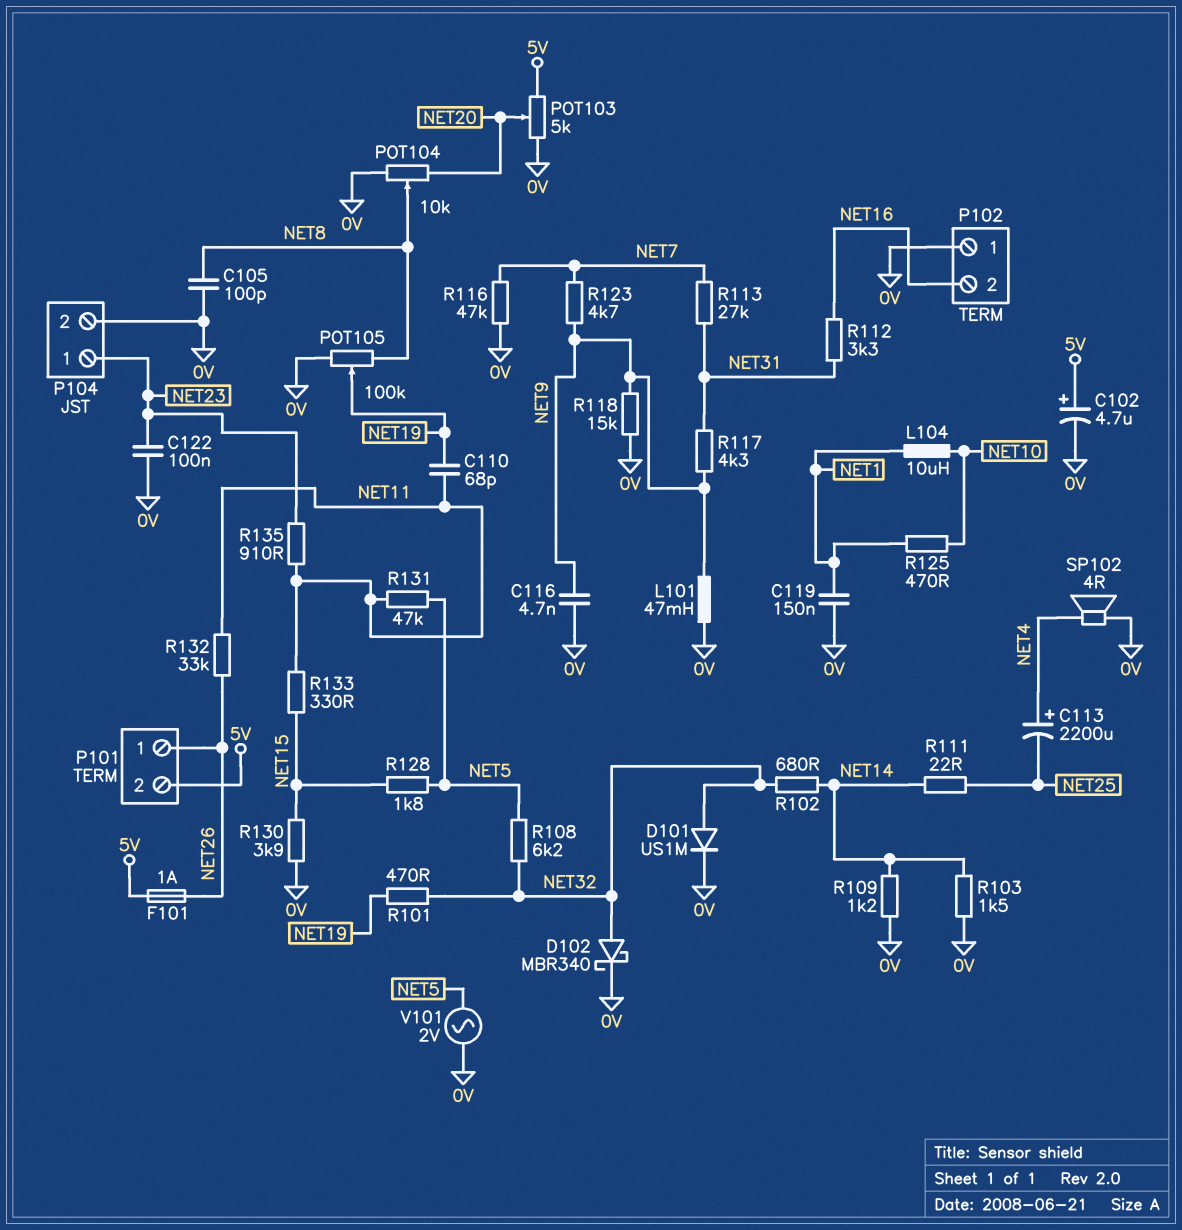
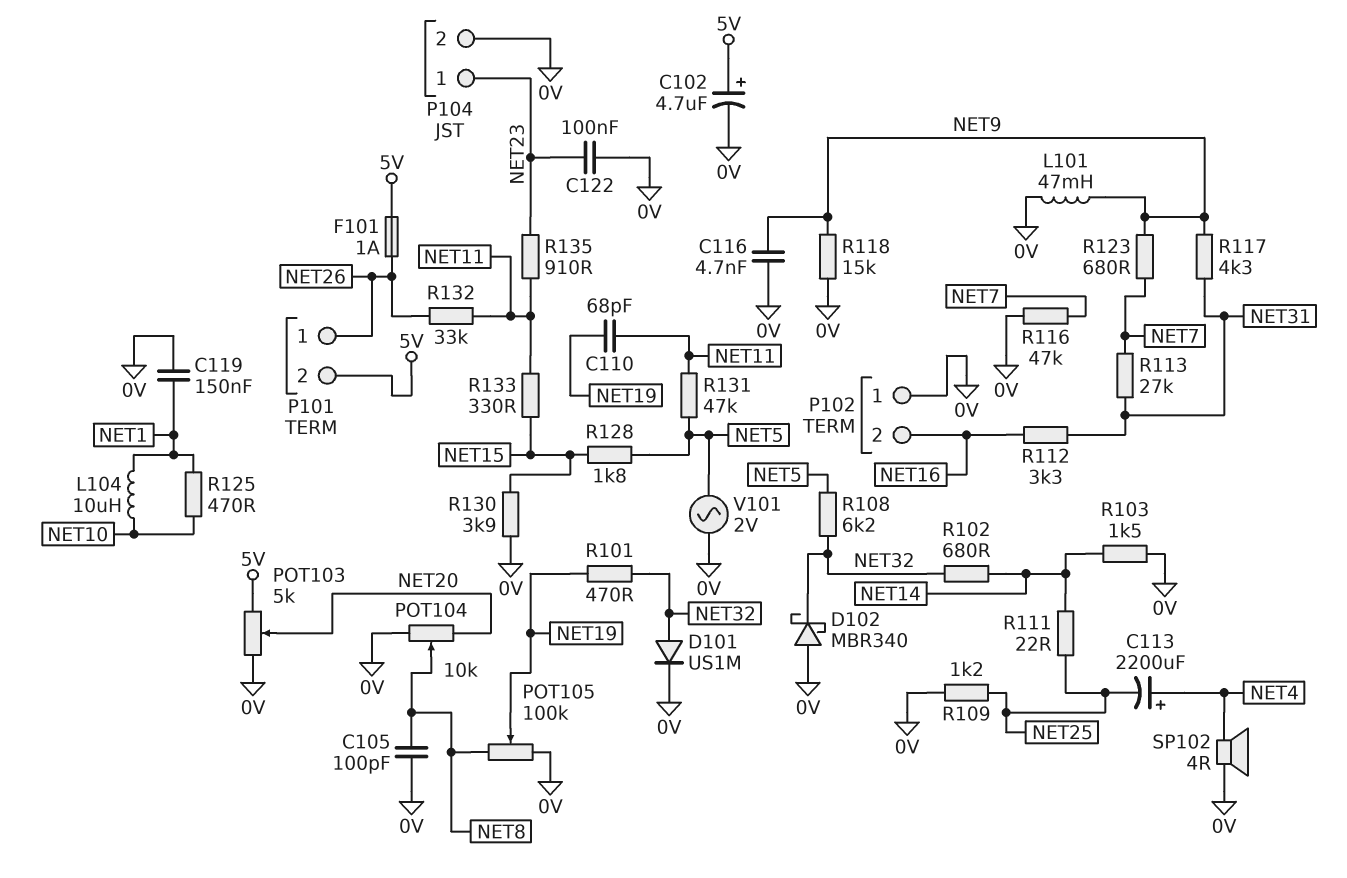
D102: schottky MBR340 (A NET32, K 0V) -> schottky MBR340 (A 0V, K NET32)
R109: 1.2k (0V, NET14) -> 1.2k (0V, NET25)
R123: 4.7k (NET7, NET9) -> 680 (NET7, NET9)

